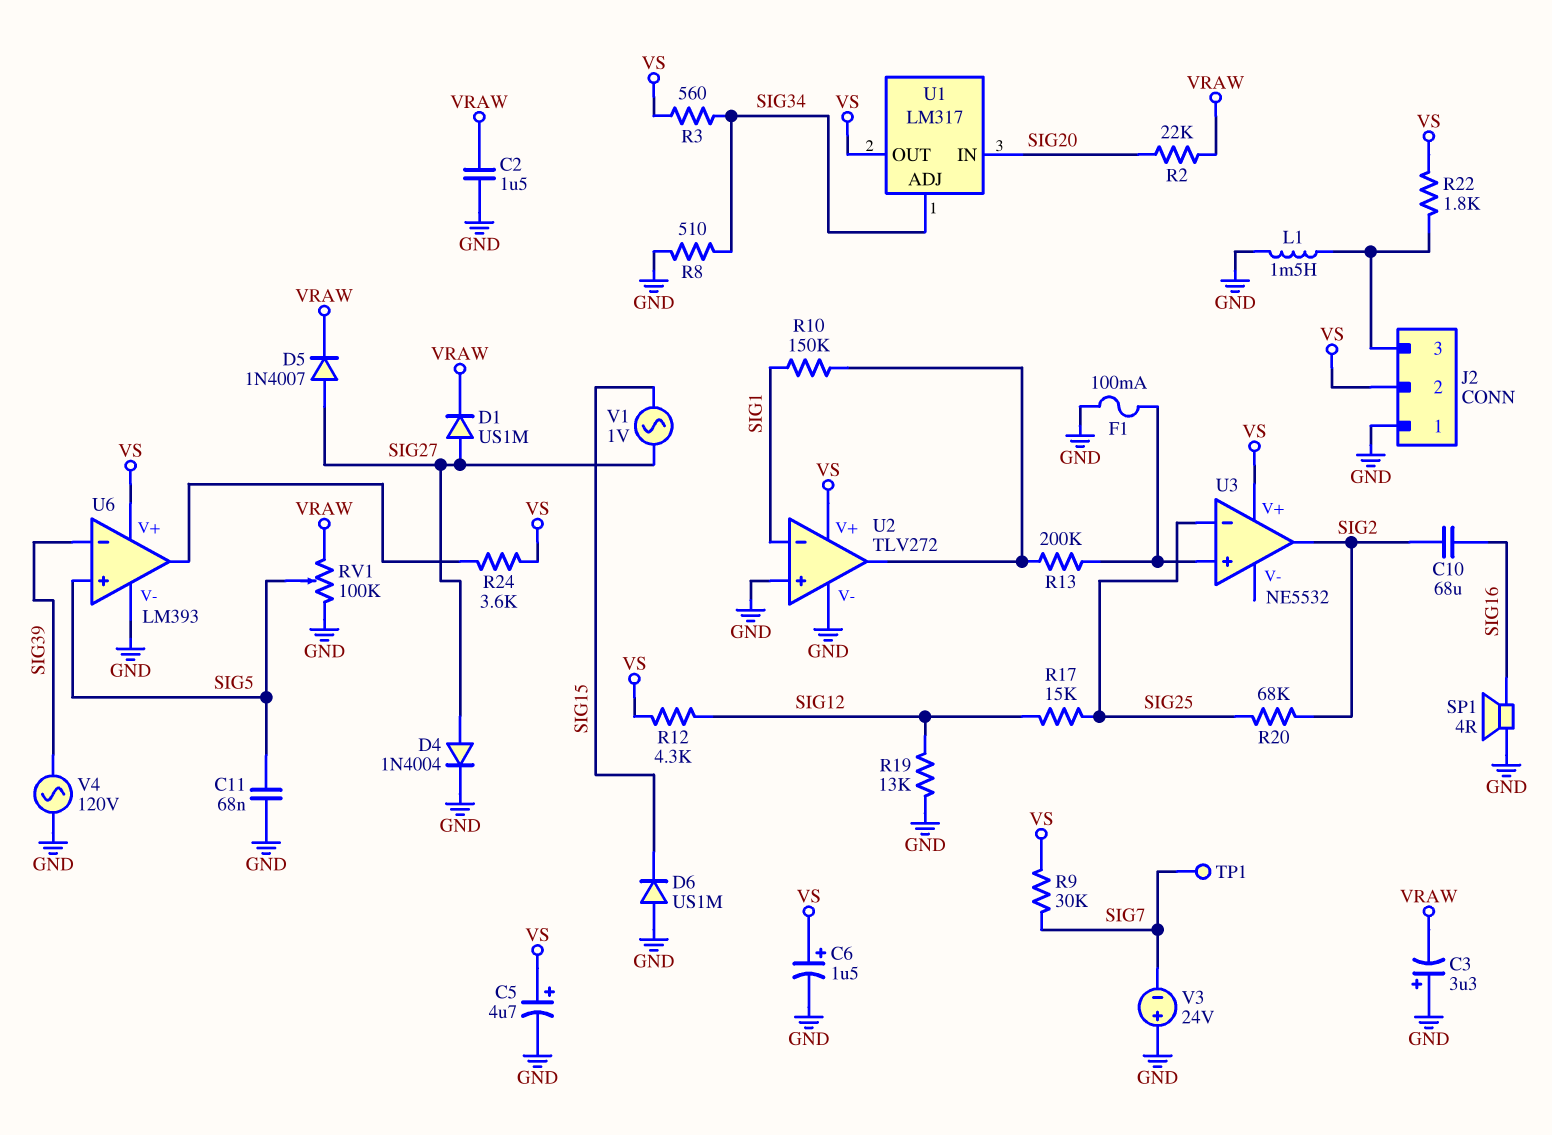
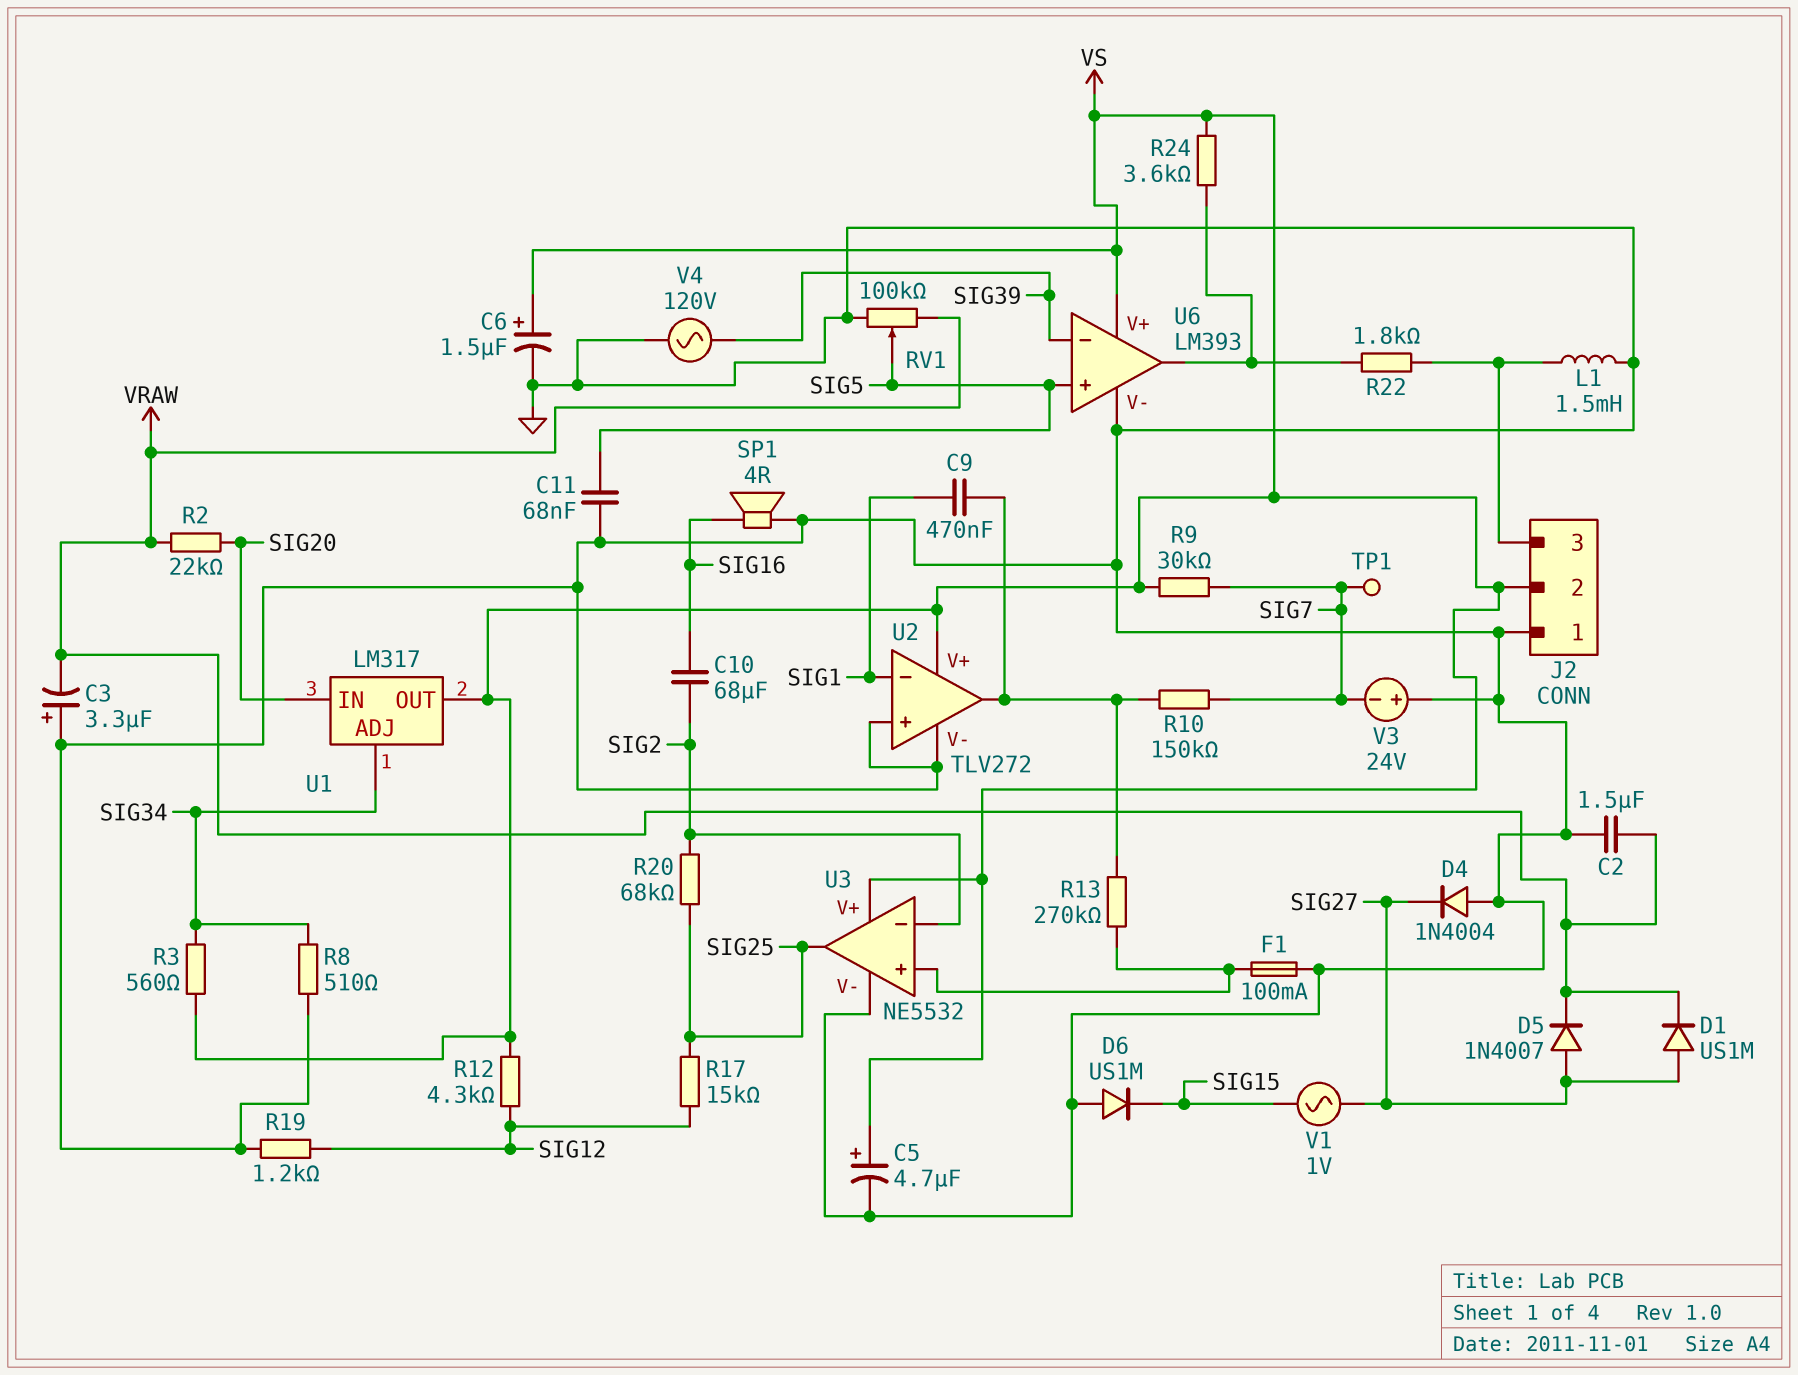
C9: none -> 470nF (SIG1, U2/out)
D4: diode 1N4004 (A SIG27, K GND) -> diode 1N4004 (A GND, K SIG27)
R10: 150k (SIG1, U2/out) -> 150k (SIG7, U2/out)
R13: 200k (U2/out, U3/in+) -> 270k (U2/out, U3/in+)
R19: 13k (GND, SIG12) -> 1.2k (GND, SIG12)
R22: 1.8k (J2/3, VS) -> 1.8k (J2/3, U6/out)
U3 pin V-: none -> GND
U3 pin in-: SIG25 -> SIG2
U3 pin out: SIG2 -> SIG25

